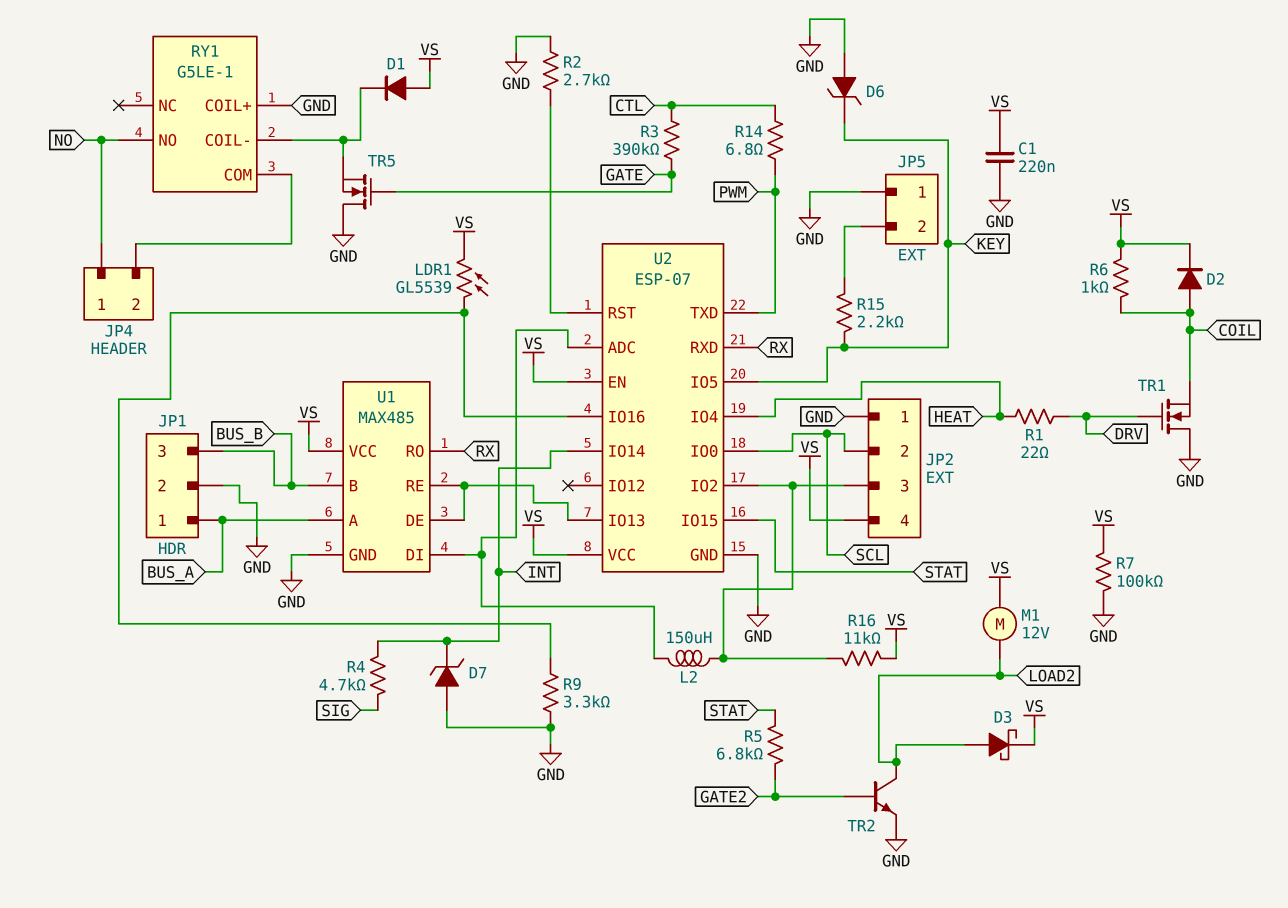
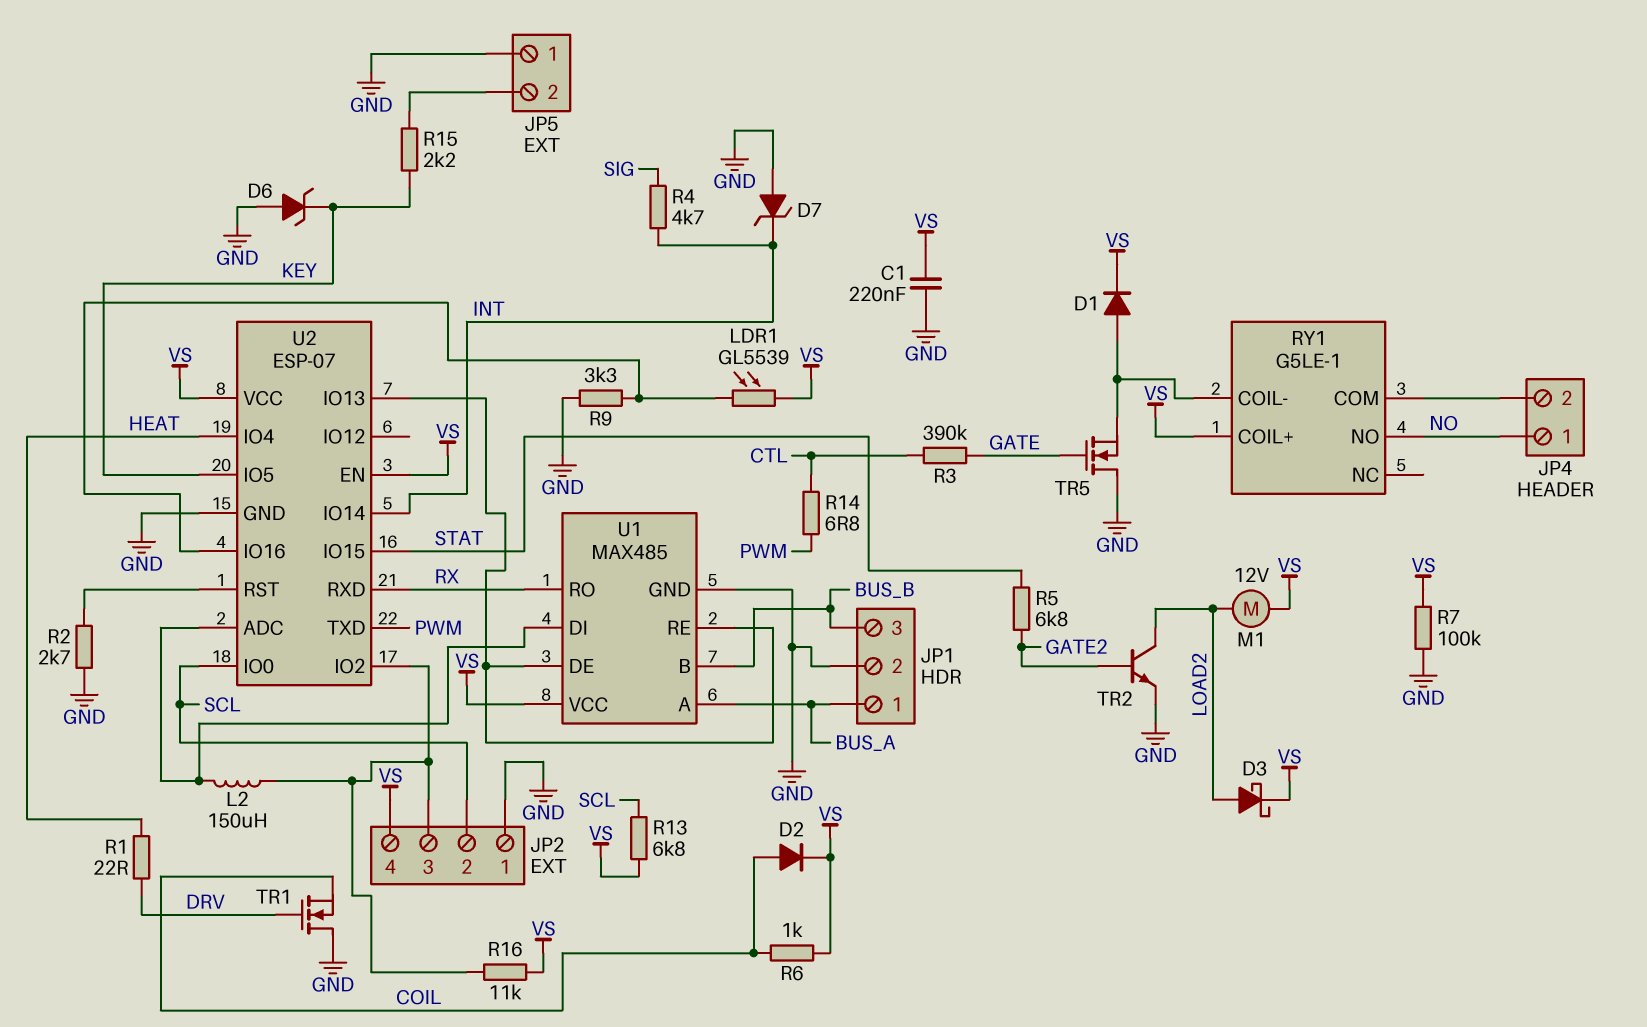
D1: diode (A VS, K RY1/COIL-) -> diode (A RY1/COIL-, K VS)
R13: none -> 6.8k (SCL, VS)
RY1 pin COIL+: GND -> VS

